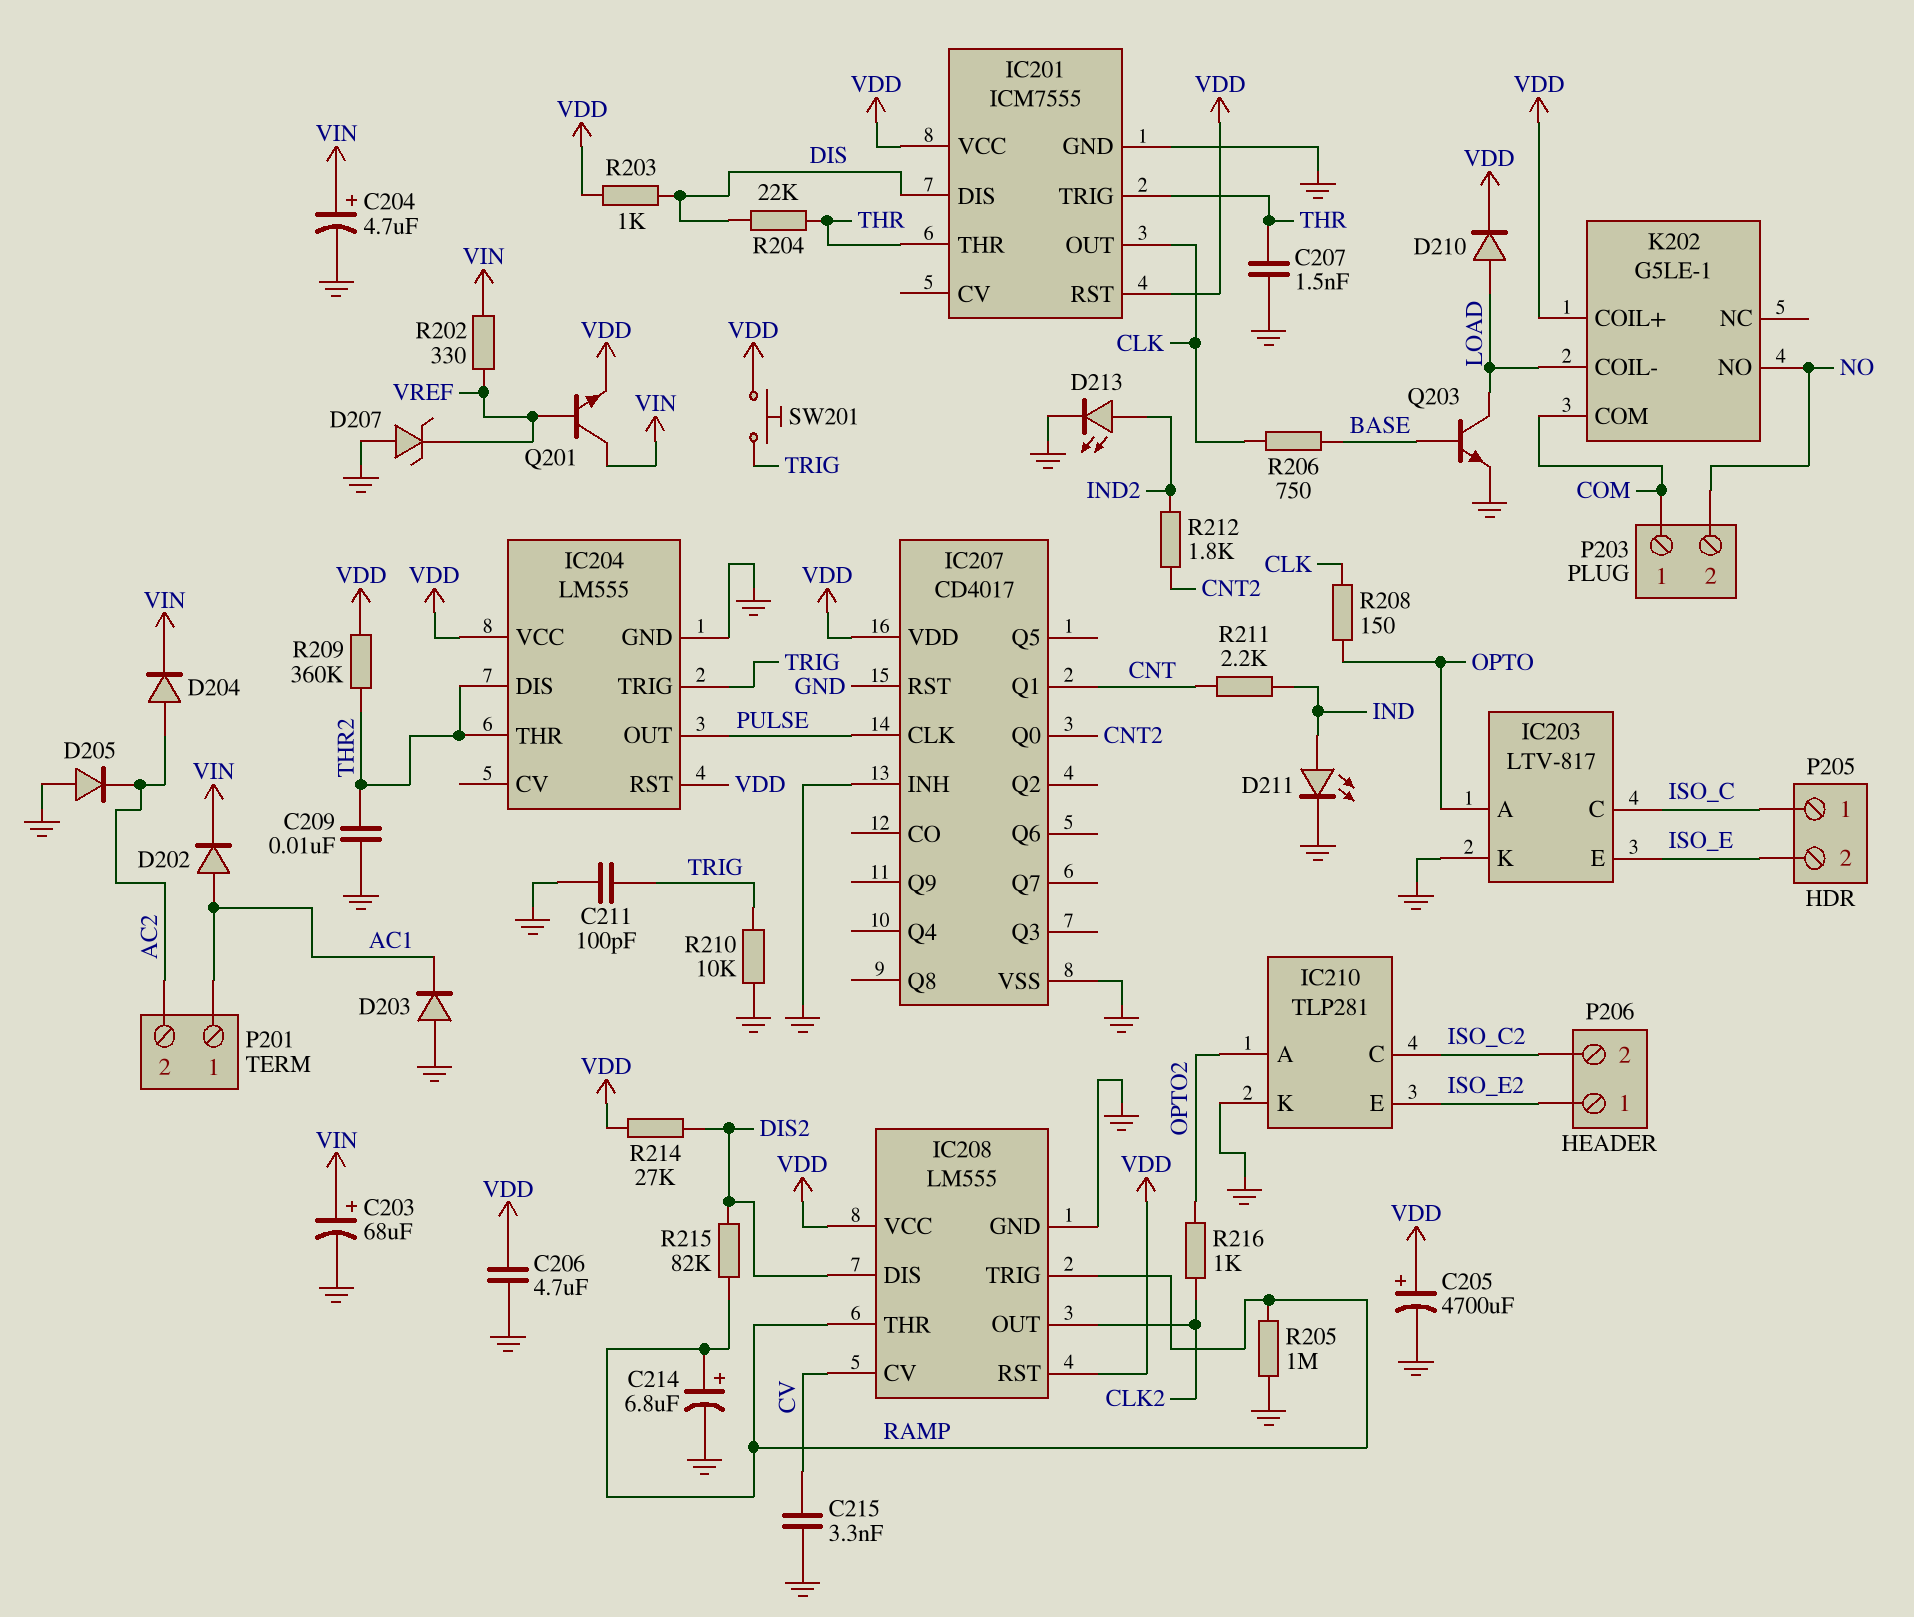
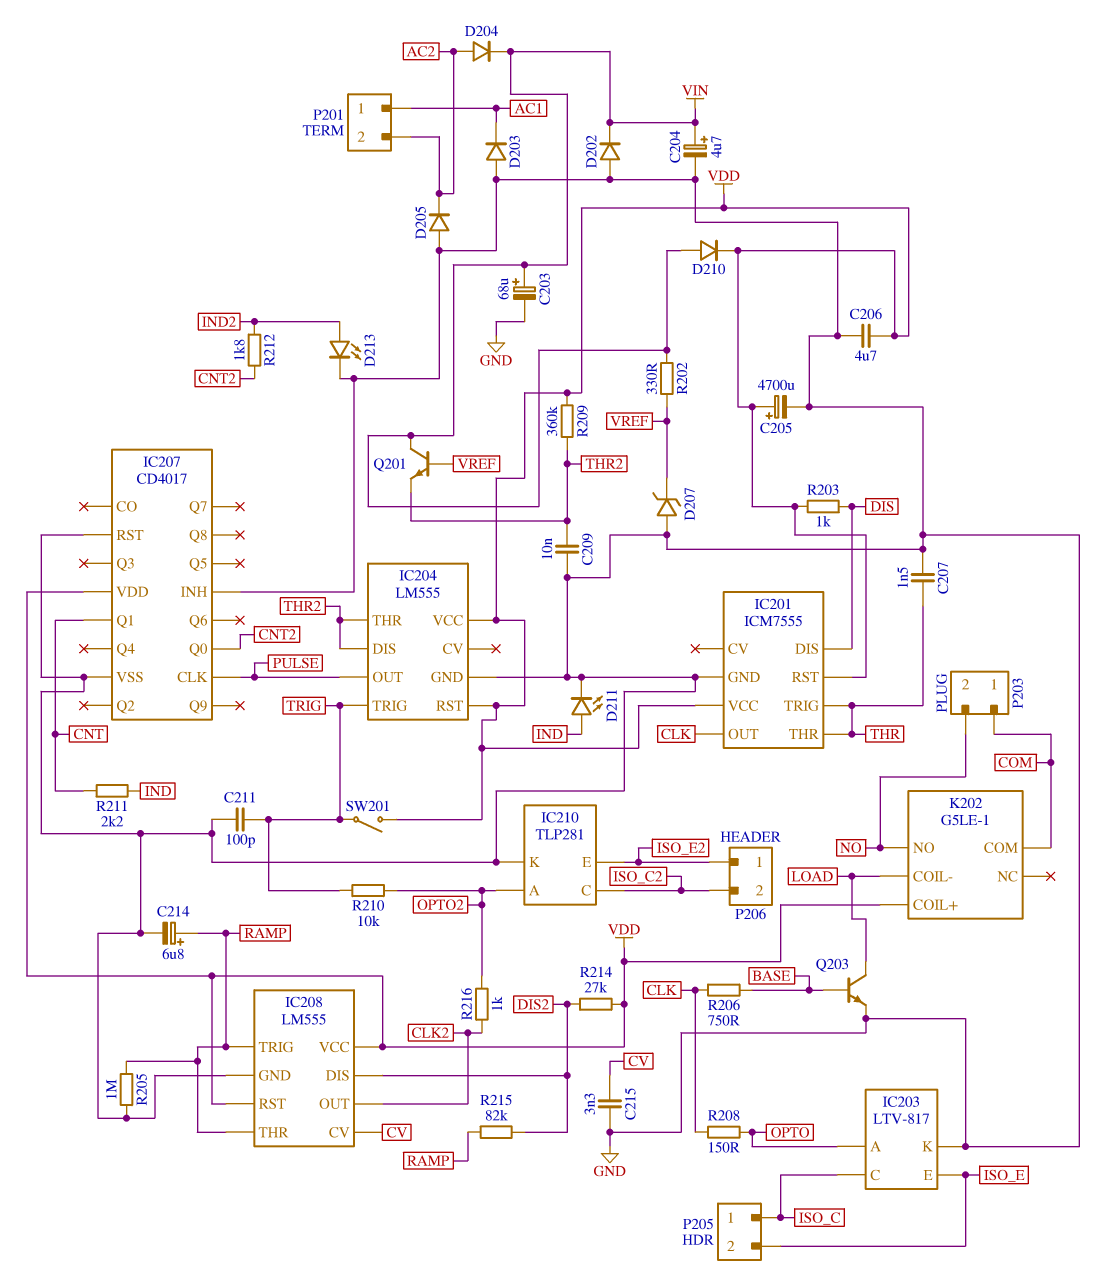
D202: diode (A AC1, K VIN) -> diode (A GND, K VIN)
D210: diode (A LOAD, K VDD) -> diode (A VIN, K VDD)
Q201: NPN (B VREF, C VIN, E VDD) -> NPN (B VREF, C VIN, E THR2)
R204: 22k (DIS, THR) -> none
R210: 10k (GND, TRIG) -> 10k (OPTO2, TRIG)
SW201: button (TRIG, VDD) -> switch (TRIG, VDD)

